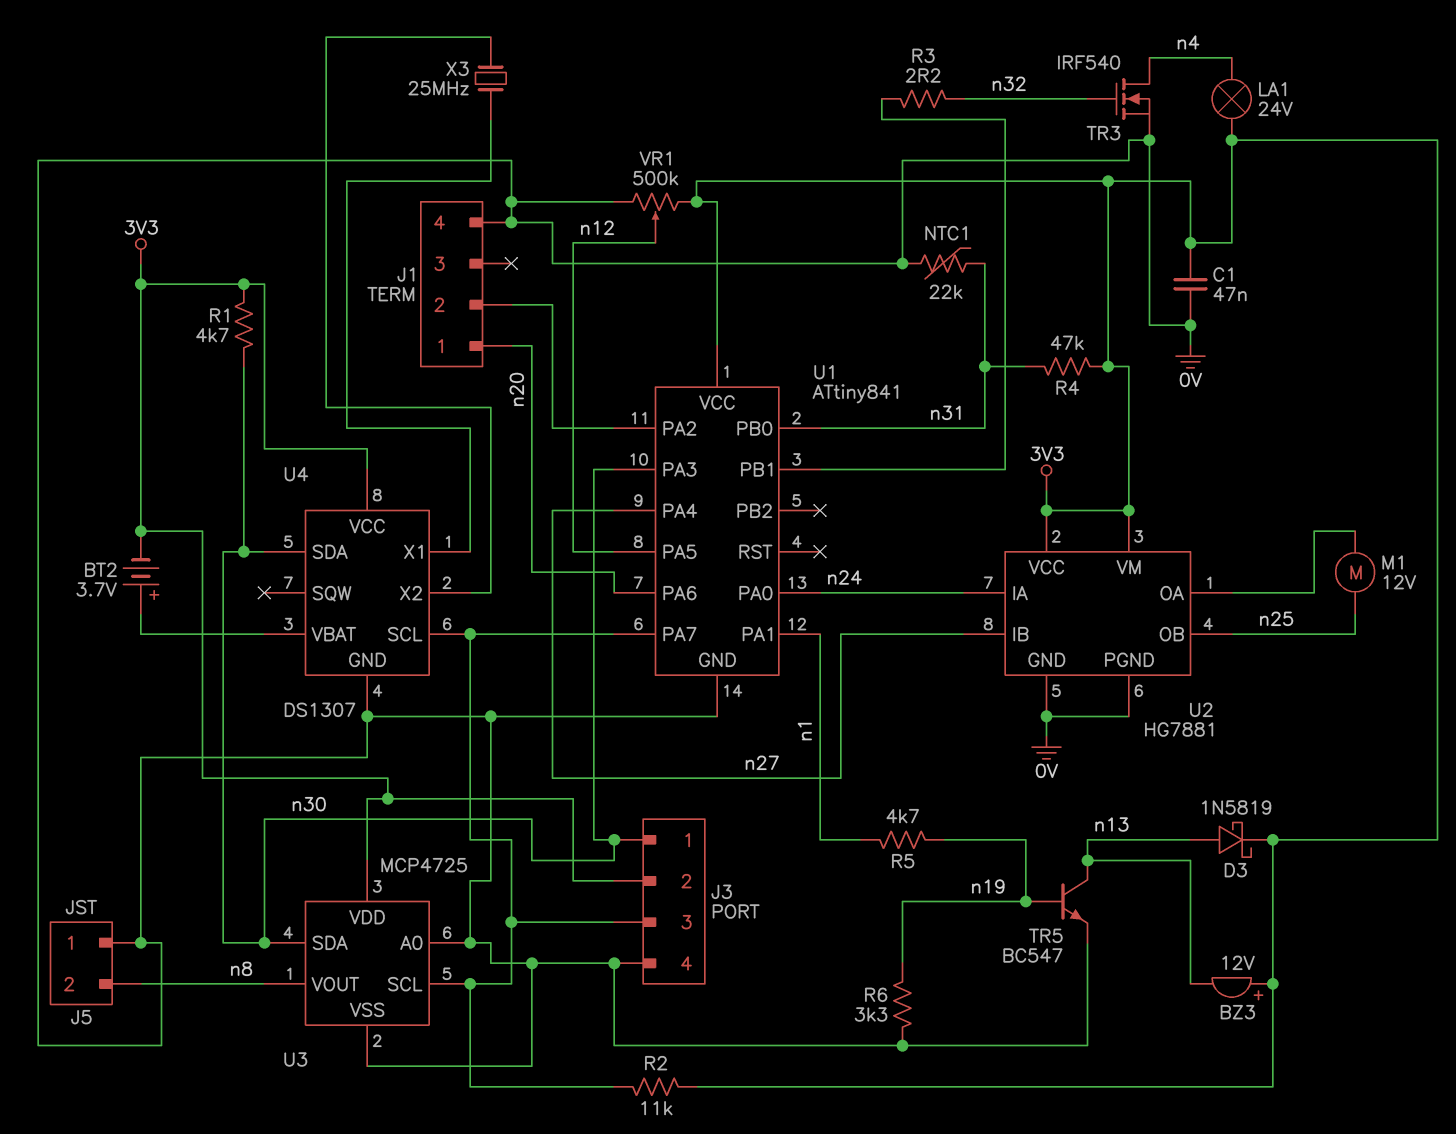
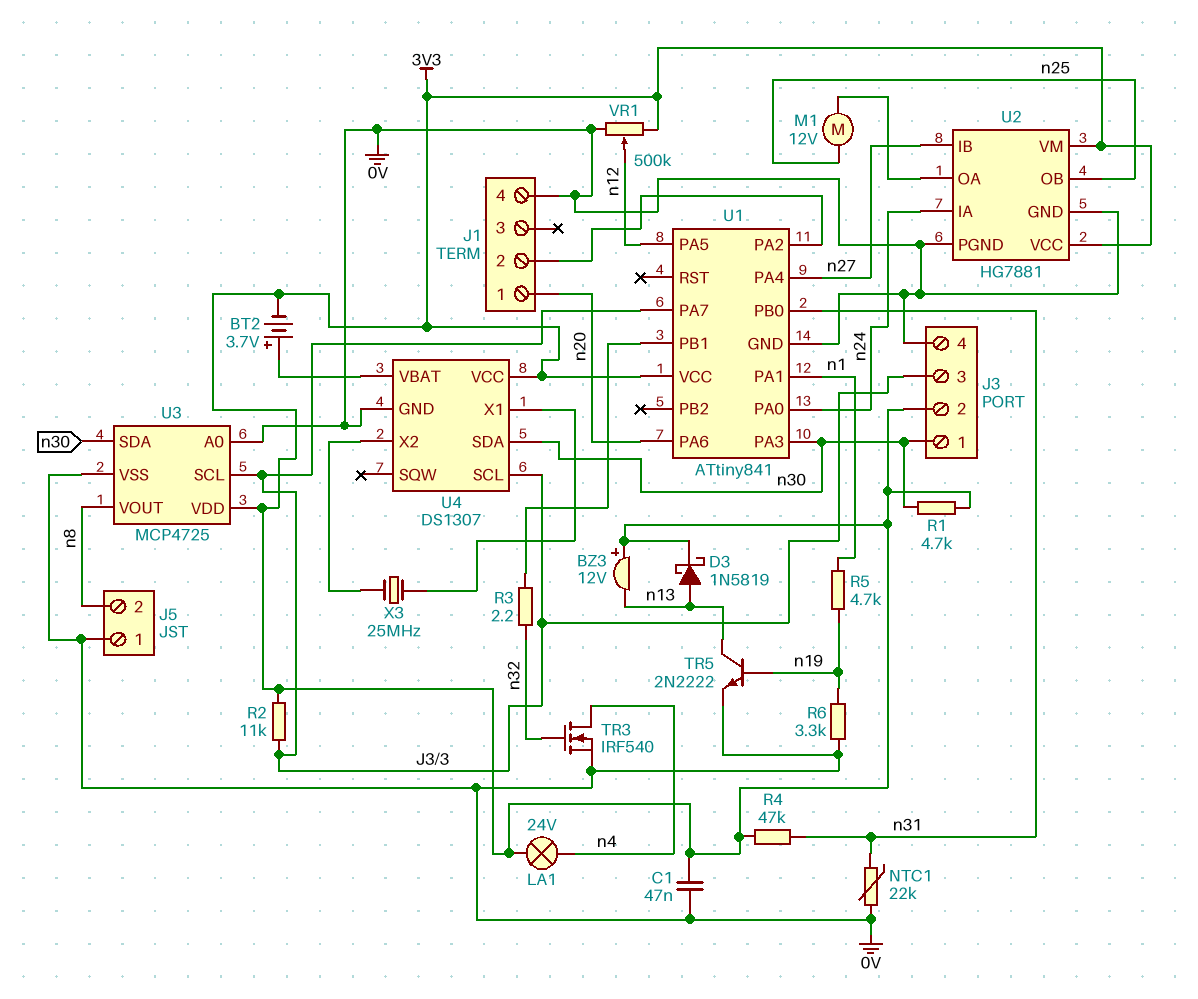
TR5: NPN BC547 (B n19, C n13, E 0V) -> NPN 2N2222 (B n19, C n13, E 0V)

